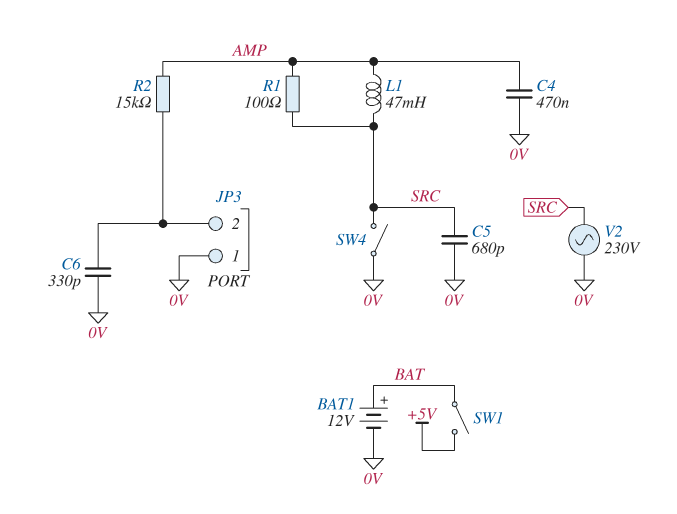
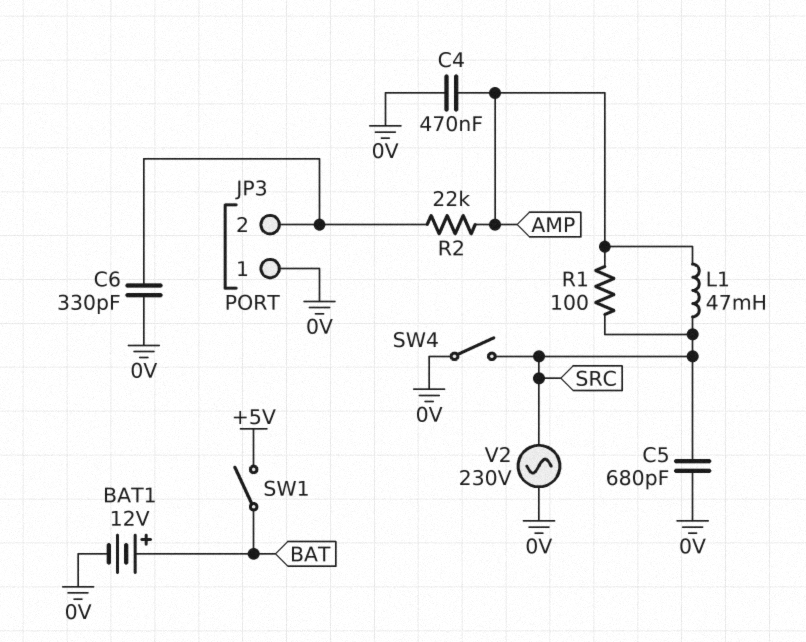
R2: 15k (AMP, JP3/2) -> 22k (AMP, JP3/2)

